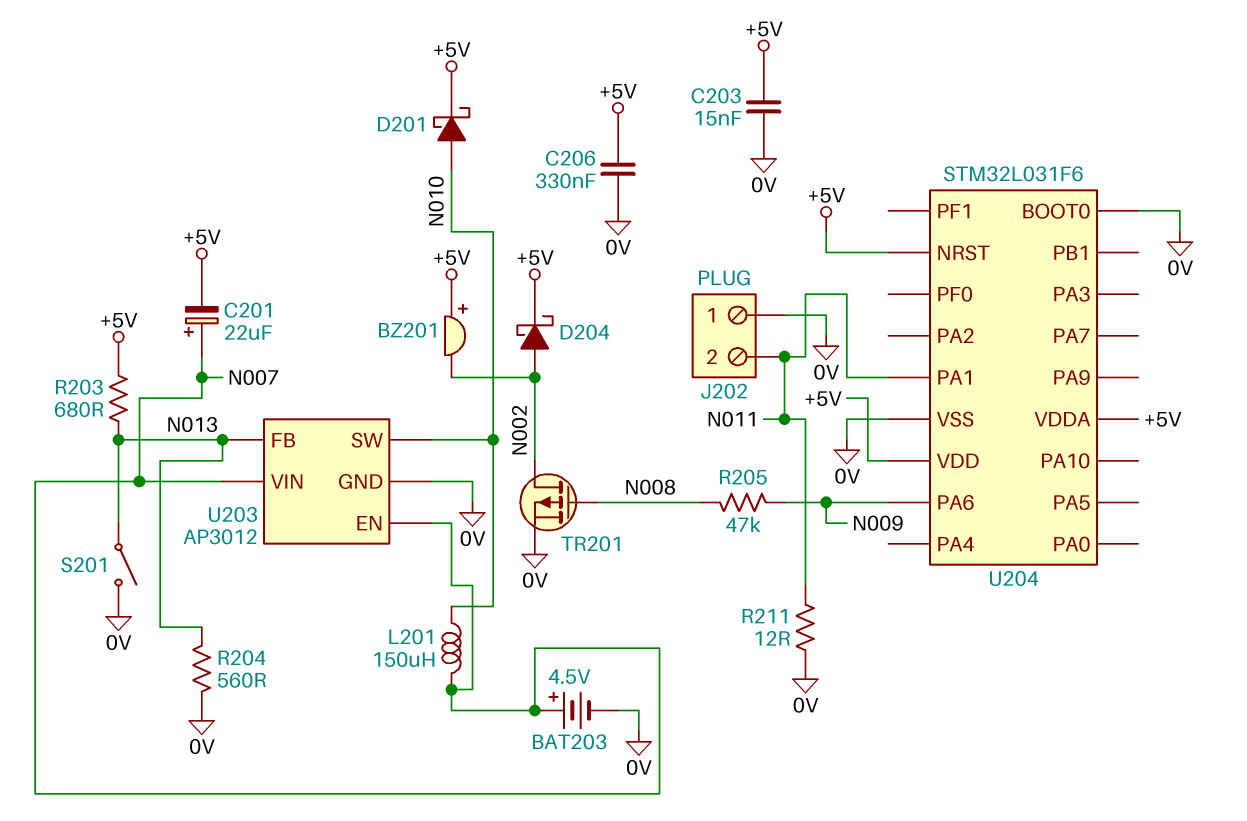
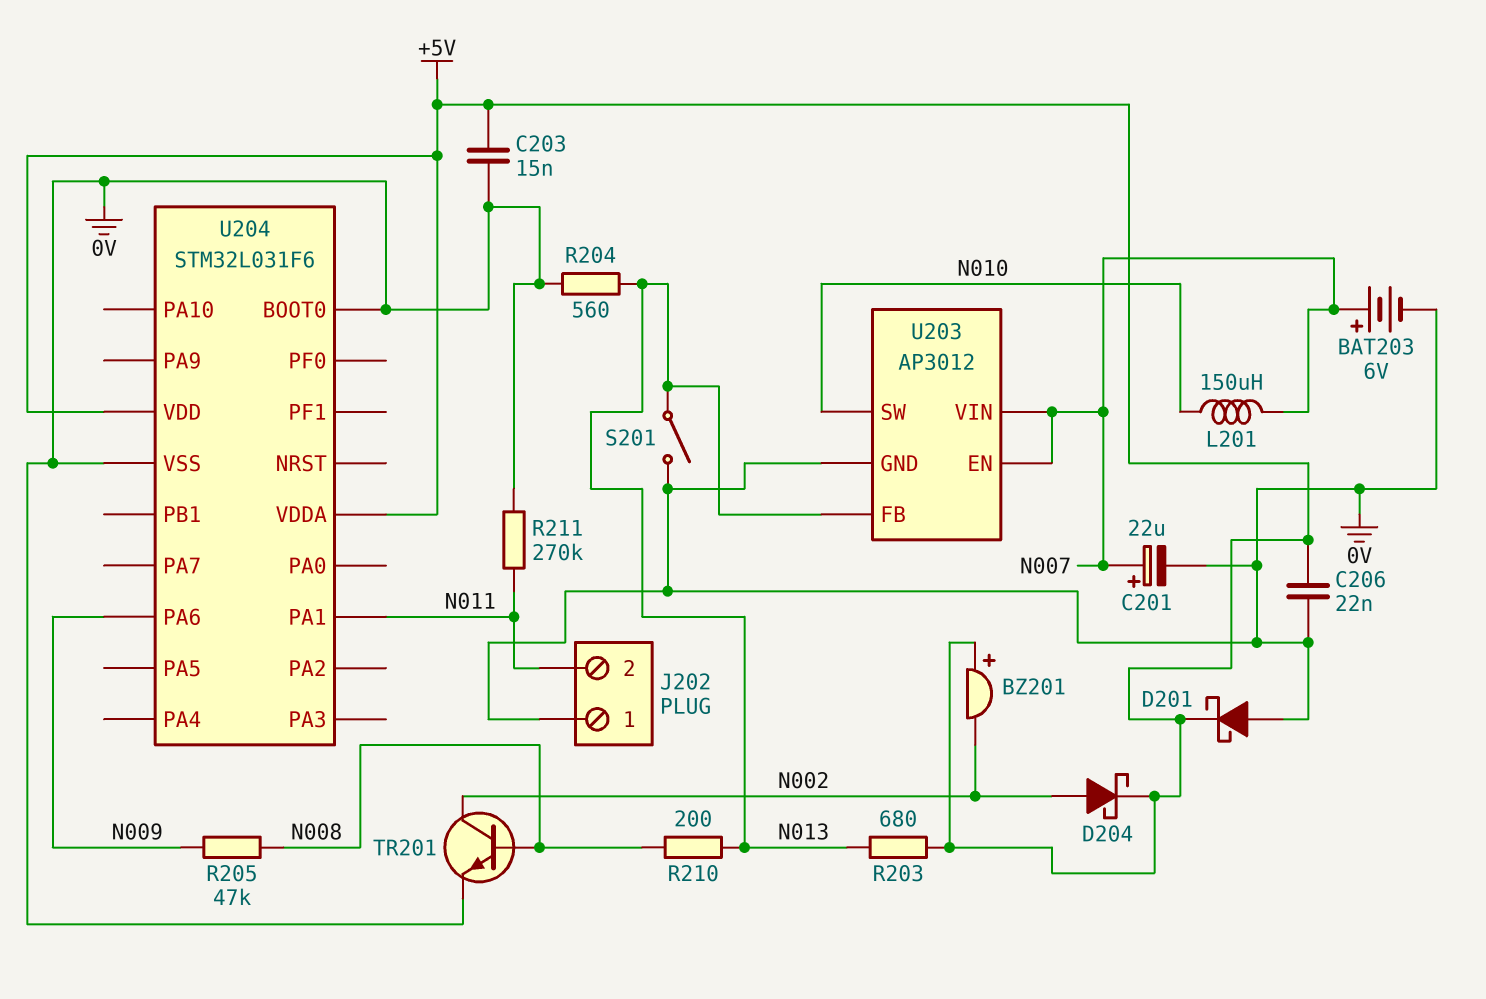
BAT203: 4.5V (plus N007, minus 0V) -> 6V (plus N007, minus 0V)
C201: 22uF (plus N007, minus +5V) -> 22uF (plus N007, minus 0V)
C206: 330nF (+5V, 0V) -> 22nF (+5V, 0V)
D201: schottky (A N010, K +5V) -> schottky (A 0V, K +5V)
R210: none -> 200 (N008, N013)
R211: 12 (0V, N011) -> 270k (0V, N011)
TR201: PMOS (G N008, D N002, S 0V) -> NPN (B N008, C N002, E 0V)
U204 pin NRST: +5V -> none

